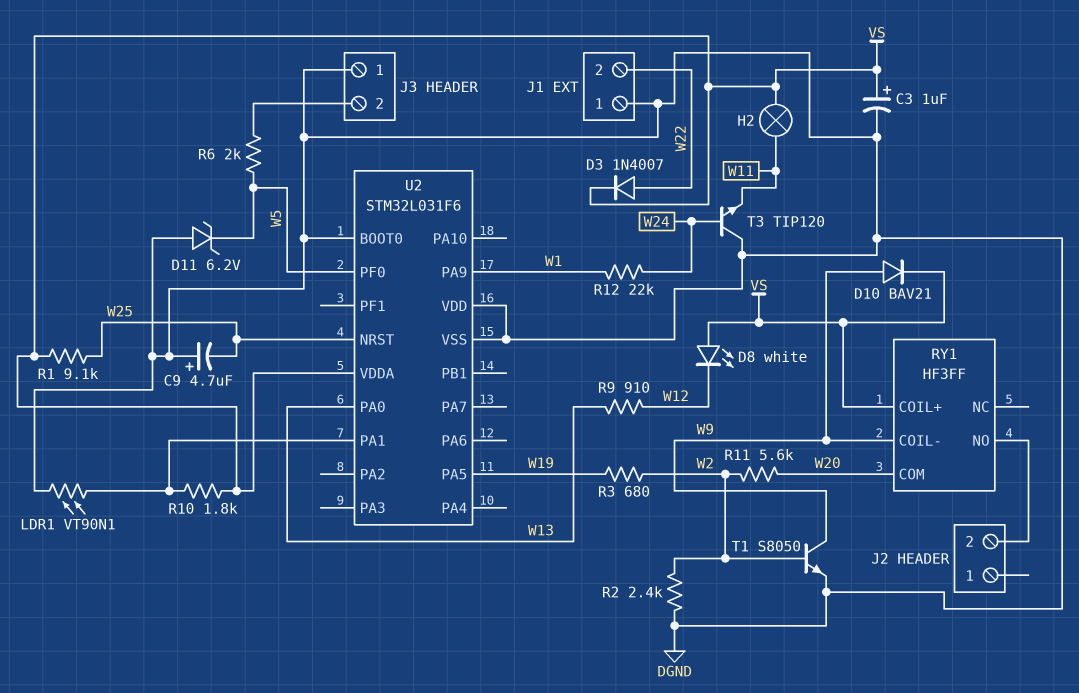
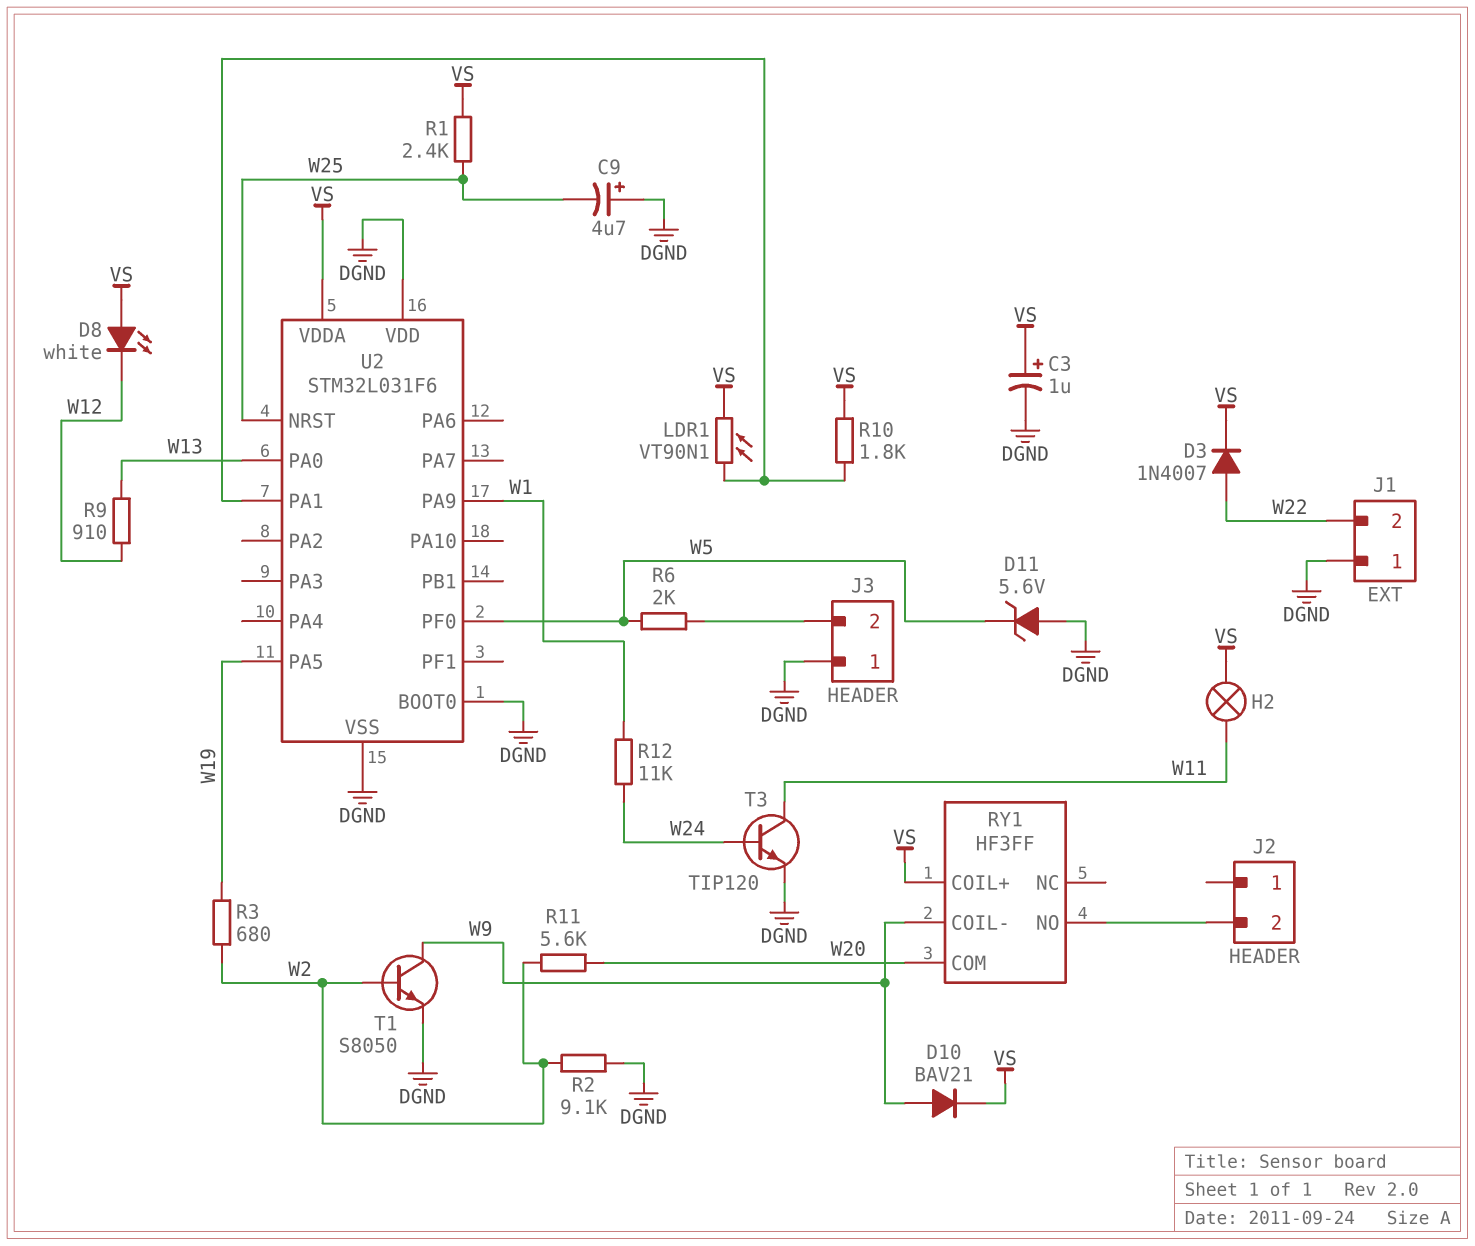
D11: zener 6.2V (A DGND, K W5) -> zener 5.6V (A DGND, K W5)
LDR1: VT90N1 (DGND, U2/PA1) -> VT90N1 (U2/PA1, VS)
R1: 9.1k (VS, W25) -> 2.4k (VS, W25)
R2: 2.4k (DGND, W2) -> 9.1k (DGND, W2)
R12: 22k (W1, W24) -> 11k (W1, W24)
T3: NPN TIP120 (B W24, C DGND, E W11) -> NPN TIP120 (B W24, C W11, E DGND)

